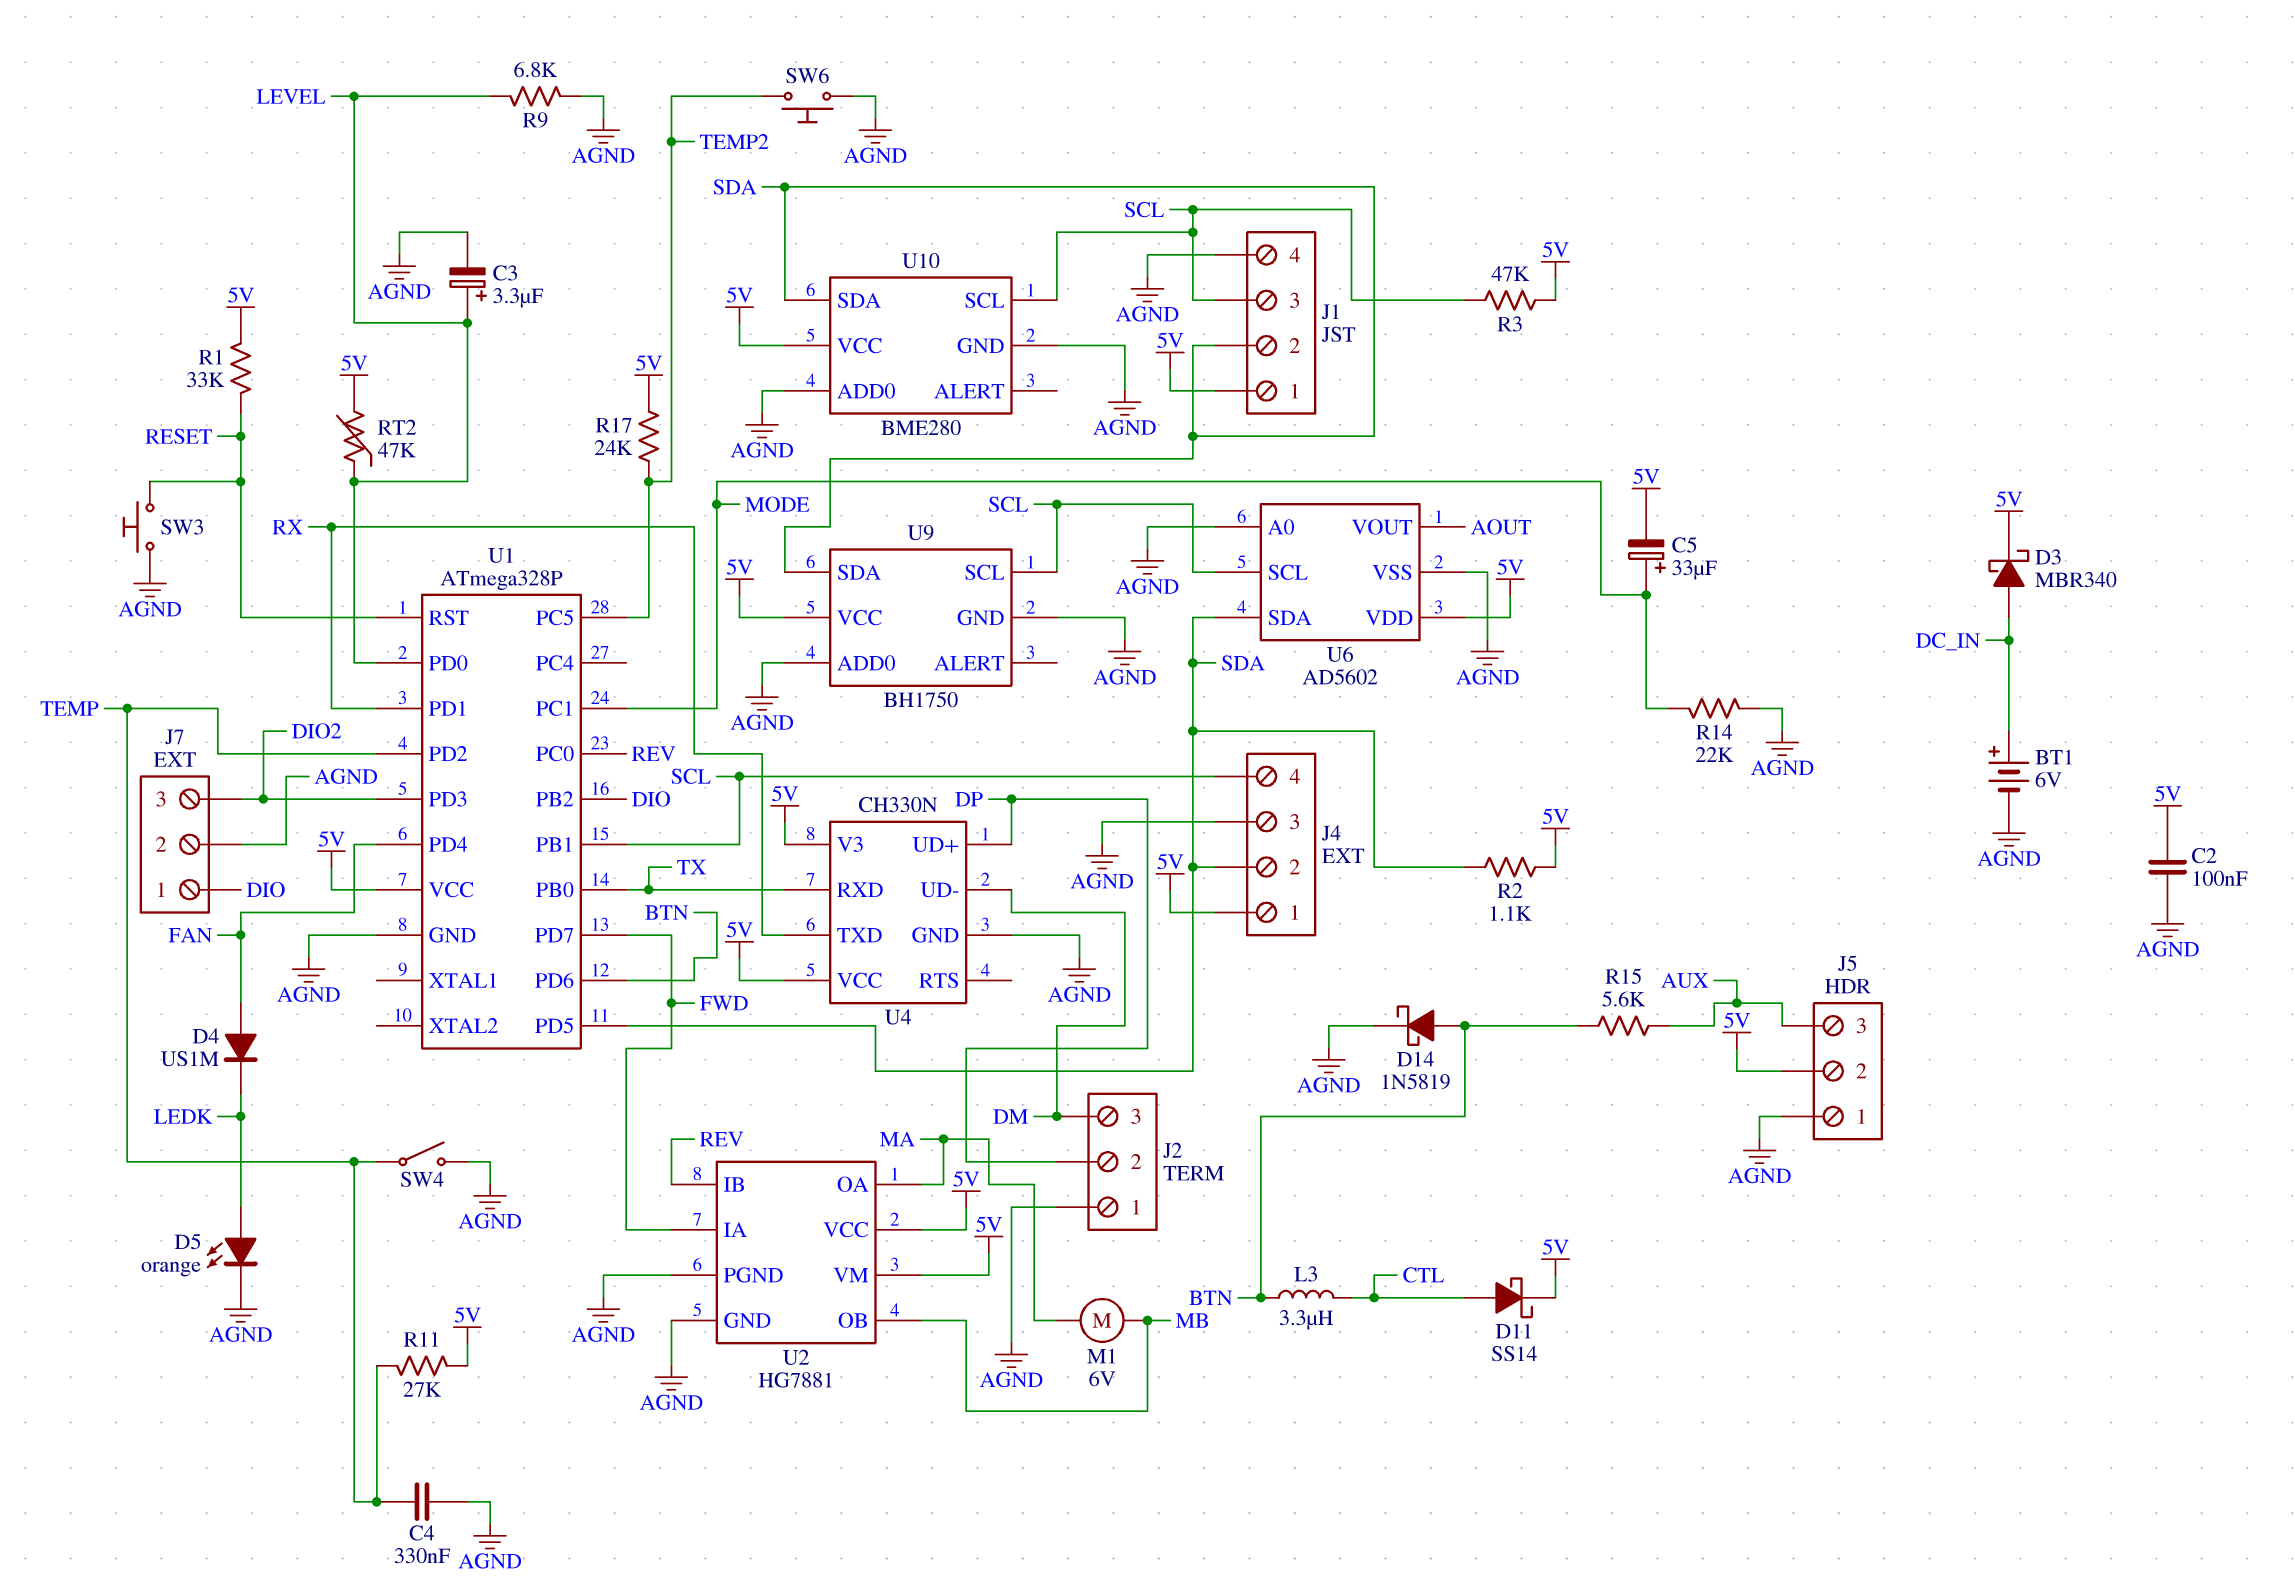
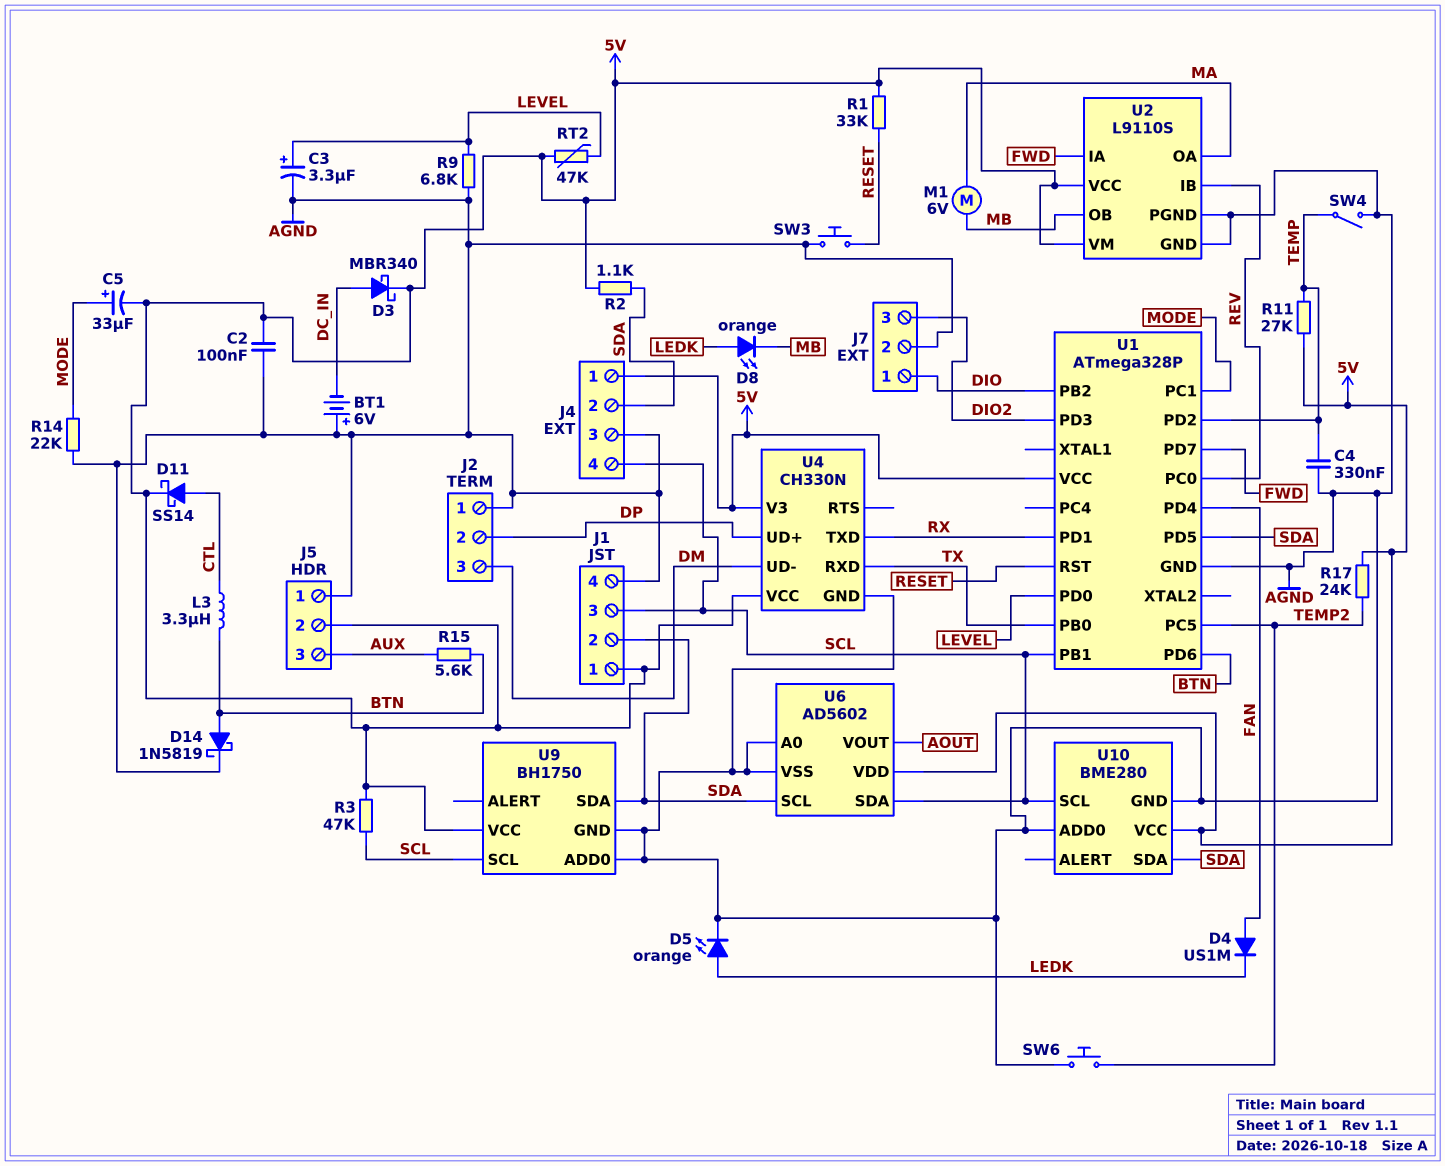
BT1: 6V (plus DC_IN, minus AGND) -> 6V (plus AGND, minus DC_IN)
D8: none -> LED orange (A LEDK, K MB)
U2: HG7881 -> L9110S
U6 pin SCL: SCL -> SDA
U6 pin SDA: SDA -> SCL

